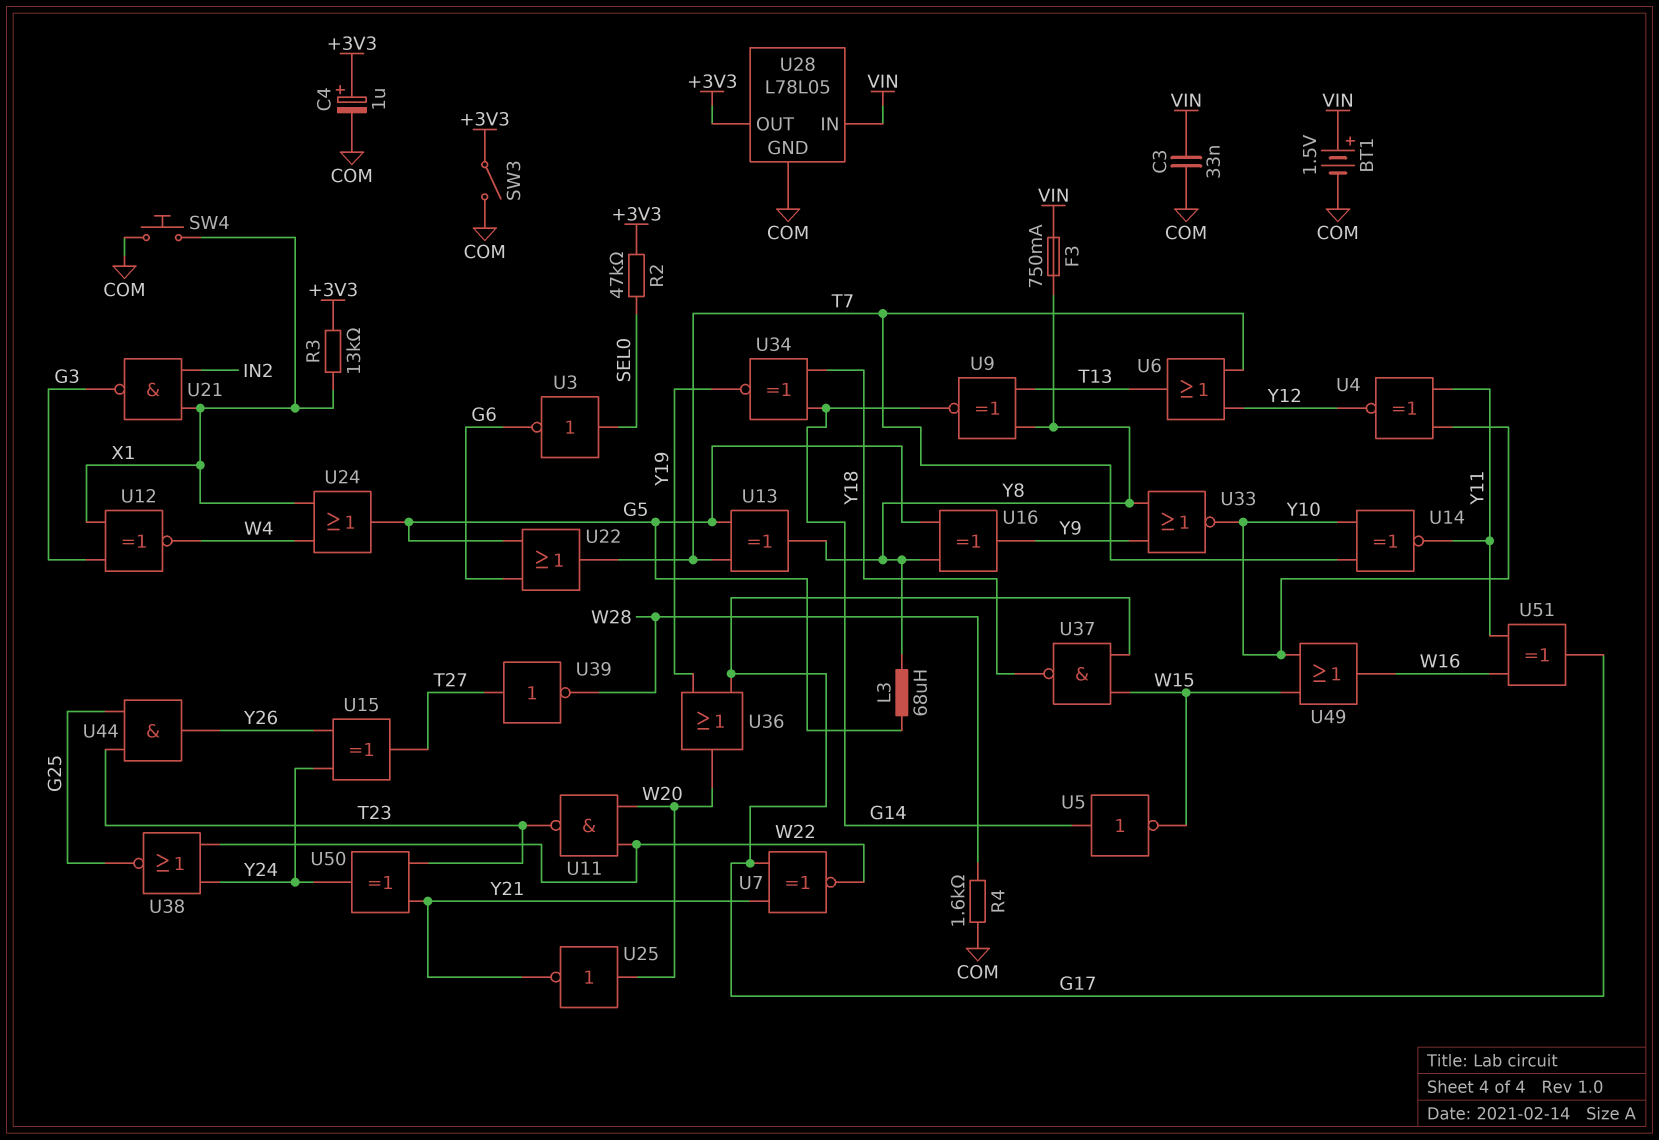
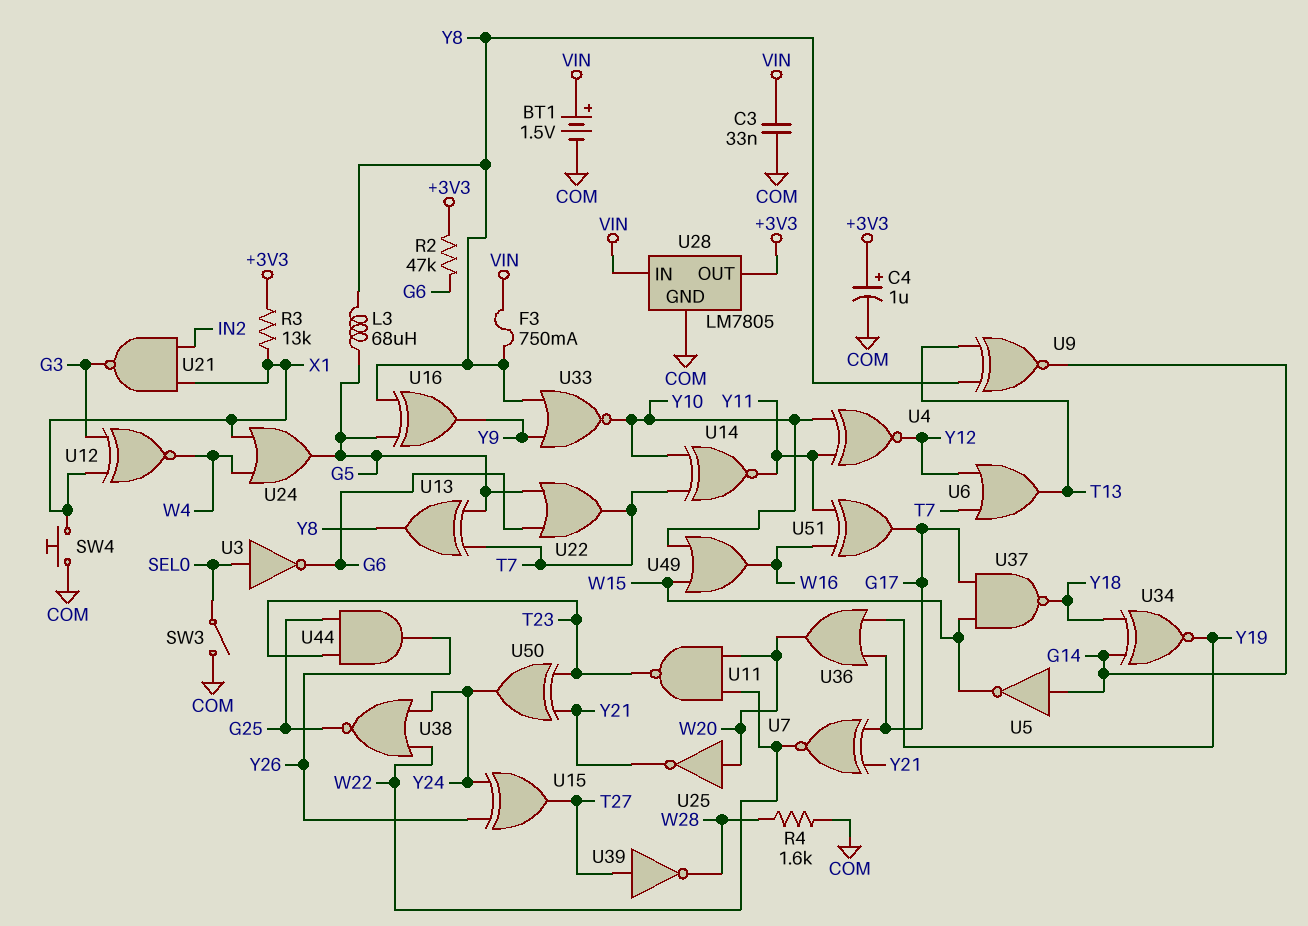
R2: 47k (+3V3, SEL0) -> 47k (+3V3, G6)
SW3: switch (+3V3, COM) -> switch (COM, SEL0)
U28: L78L05 -> LM7805

